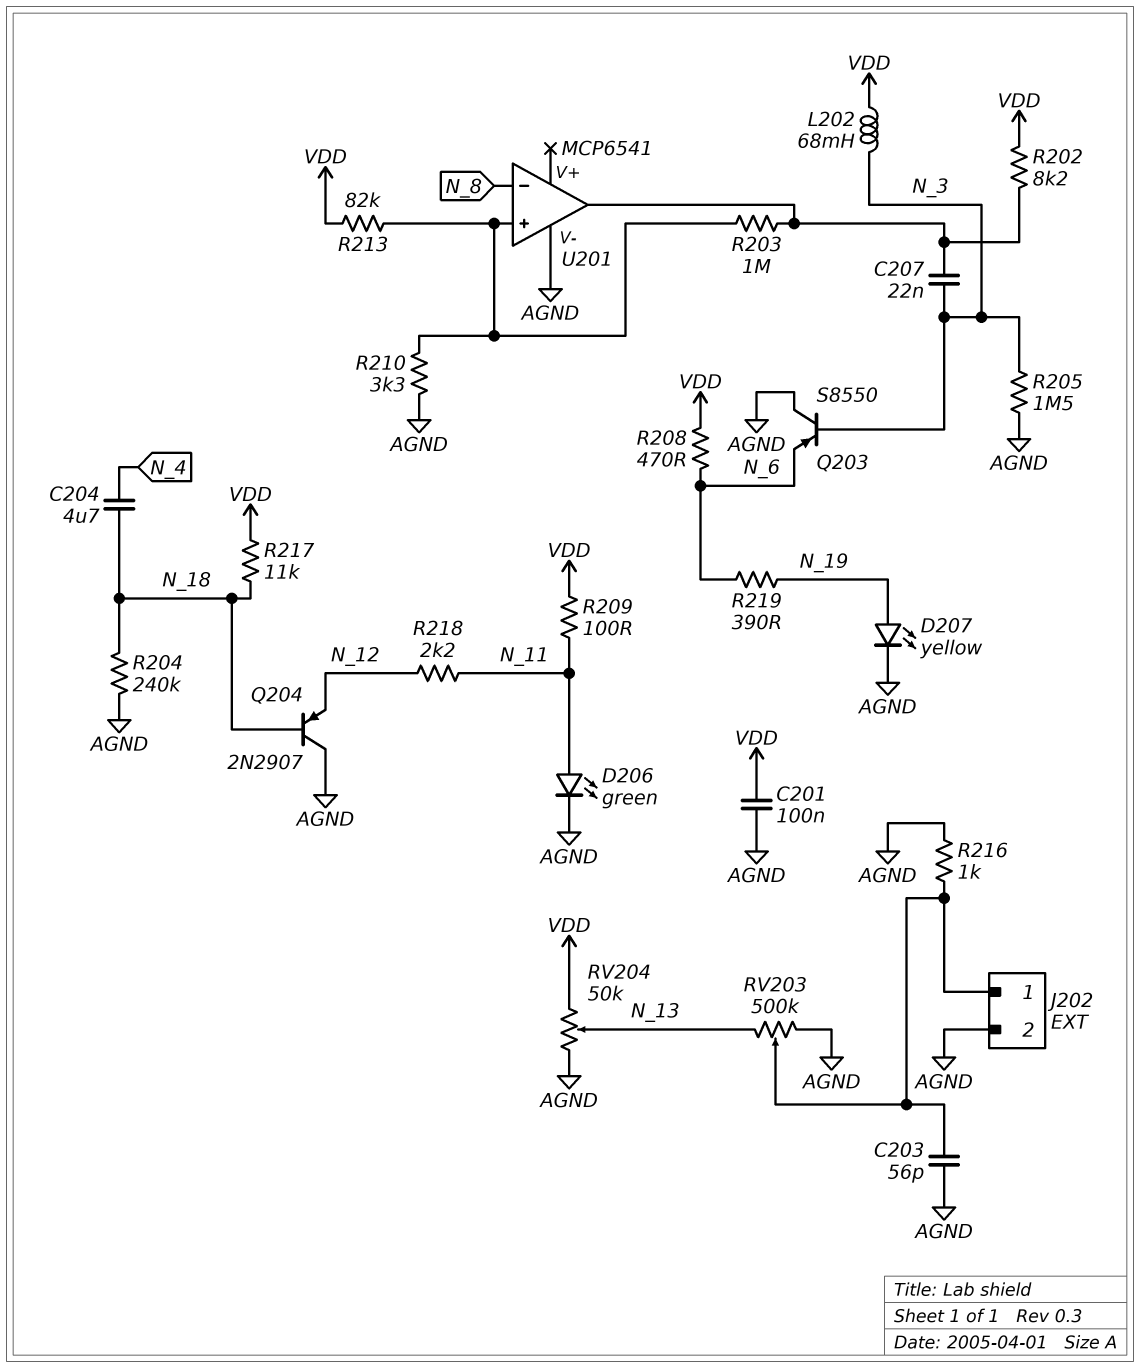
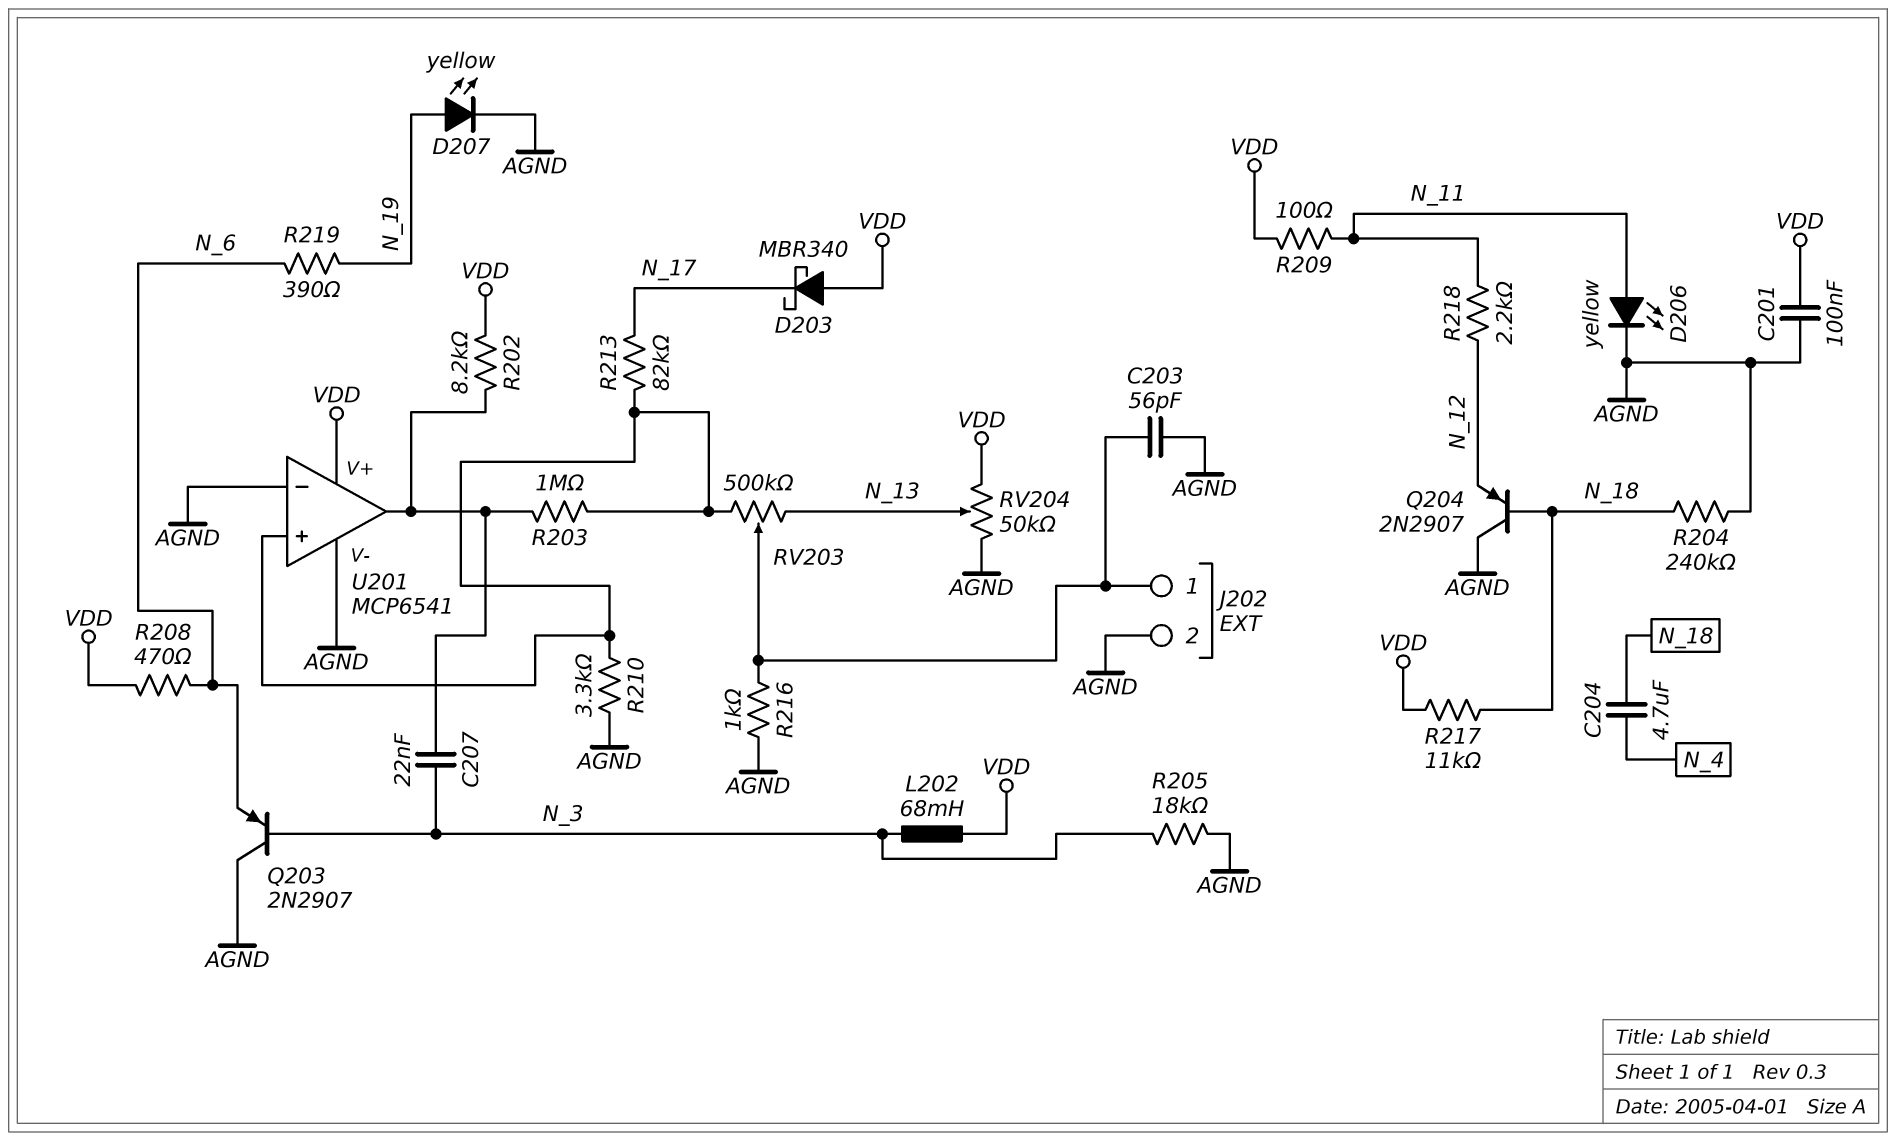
D203: none -> schottky MBR340 (A VDD, K N_17)
D206: LED green (A N_11, K AGND) -> LED yellow (A N_11, K AGND)
Q203: PNP S8550 (B N_3, C AGND, E N_6) -> PNP 2N2907 (B N_3, C AGND, E N_6)
R205: 1.5M (AGND, N_3) -> 18k (AGND, N_3)
R213: 82k (U201/in+, VDD) -> 82k (N_17, U201/in+)
RV203: 500k (AGND, N_13, wiper J202/1) -> 500k (N_13, U201/in+, wiper J202/1)
U201 pin V+: none -> VDD
U201 pin in-: N_8 -> AGND

